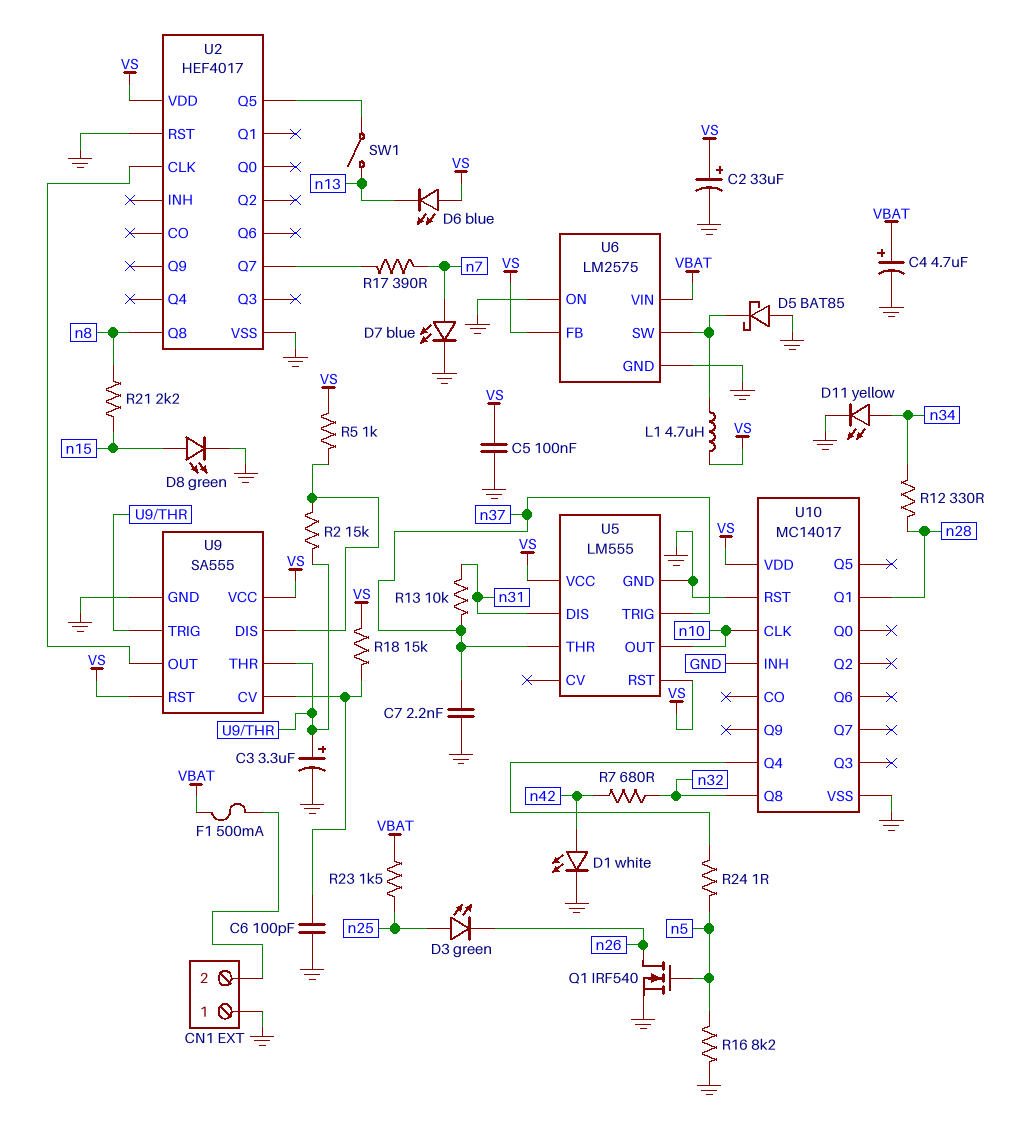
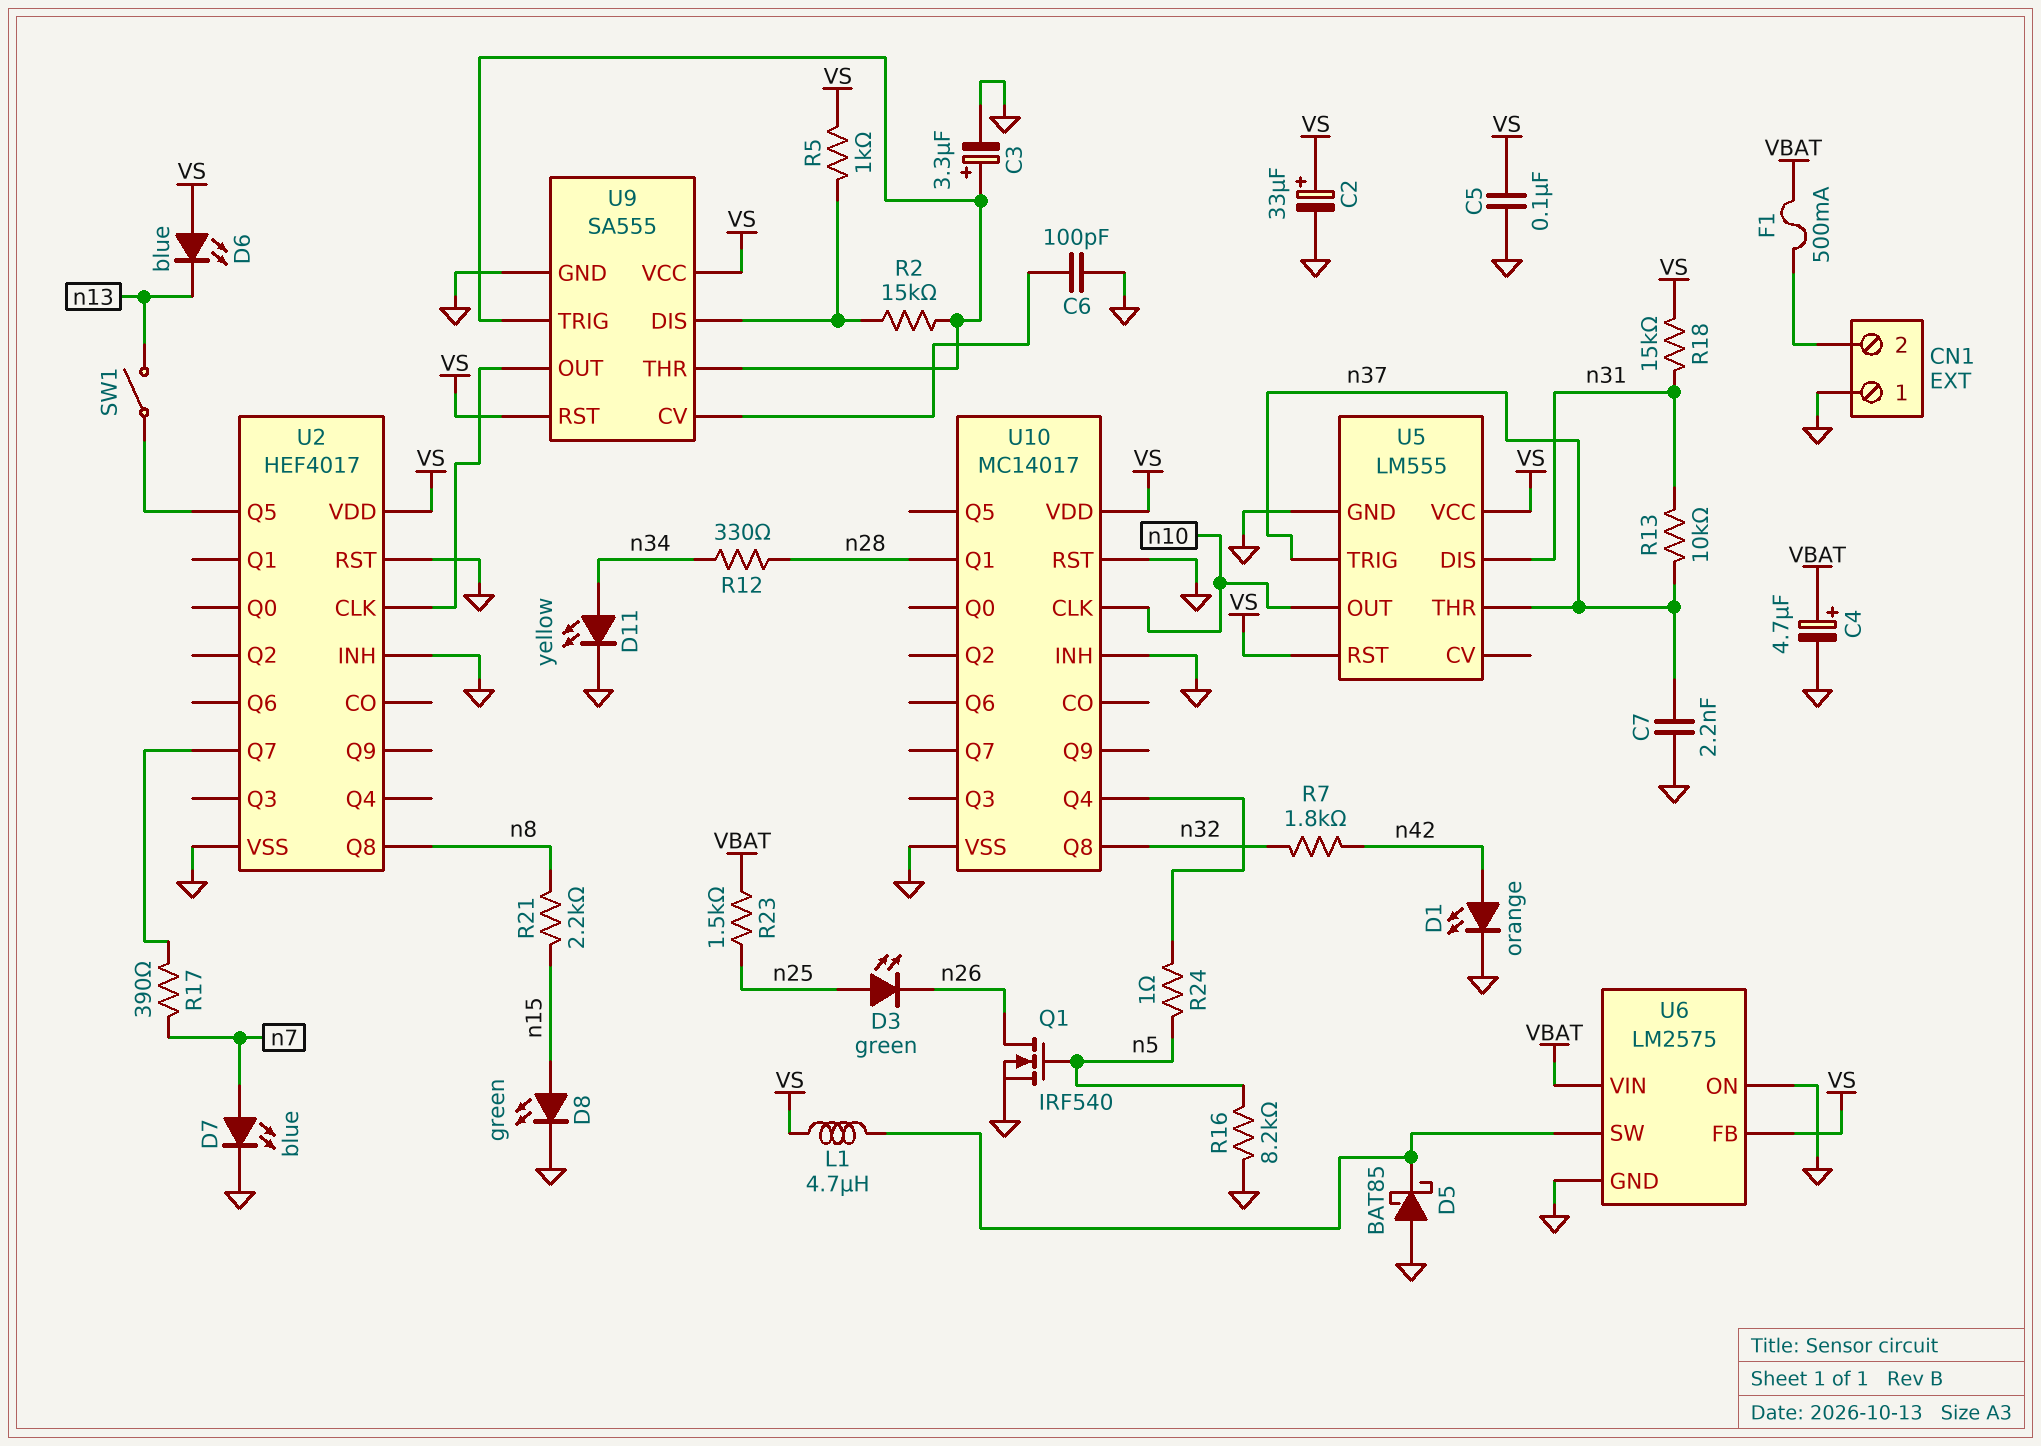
D1: LED white (A n42, K GND) -> LED orange (A n42, K GND)
R7: 680 (n32, n42) -> 1.8k (n32, n42)
R18: 15k (U9/CV, VS) -> 15k (VS, n31)
U2 pin INH: none -> GND

